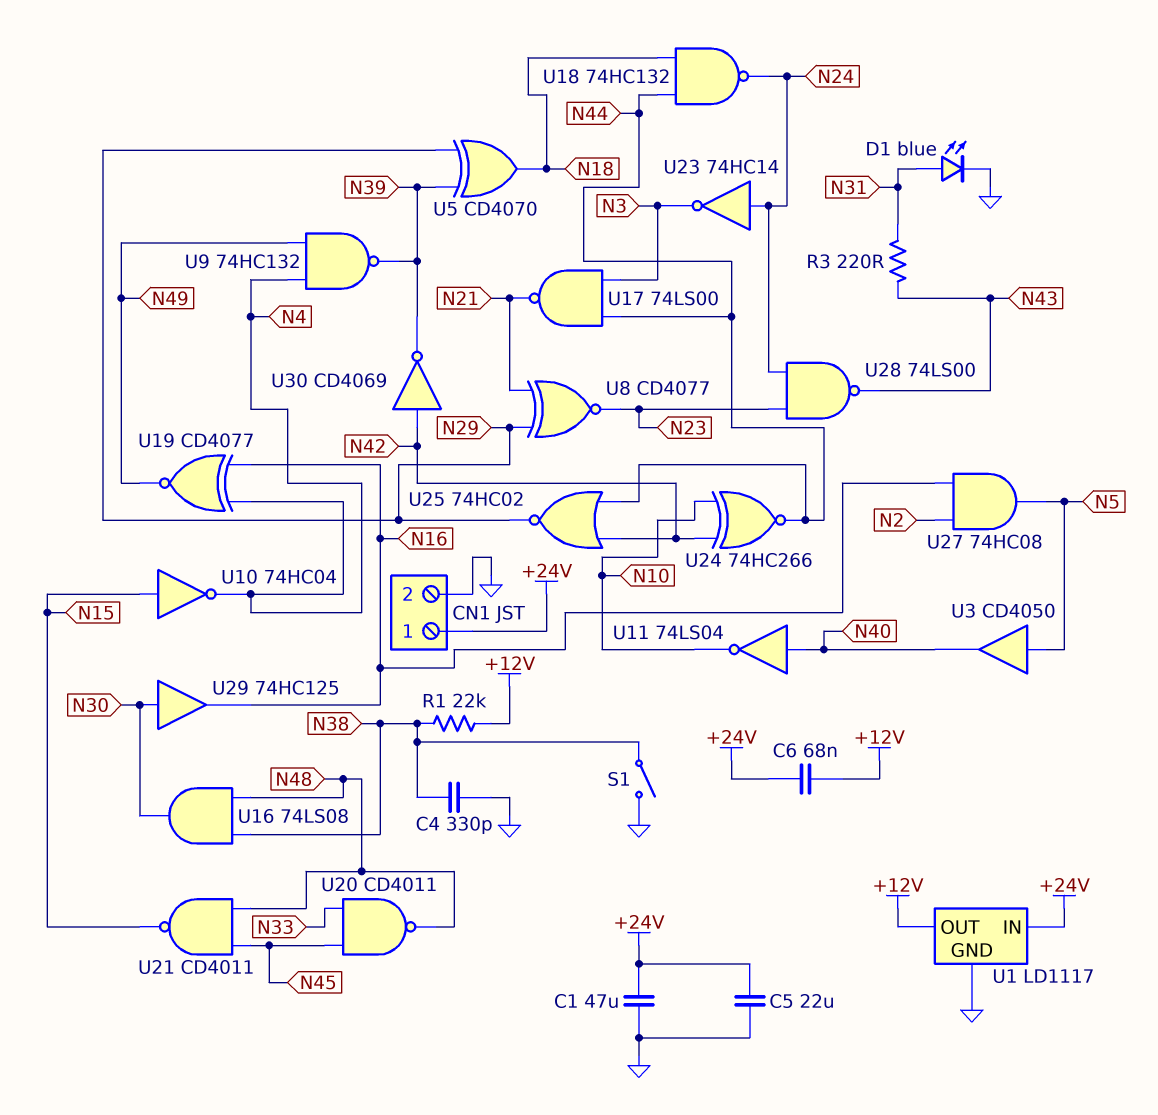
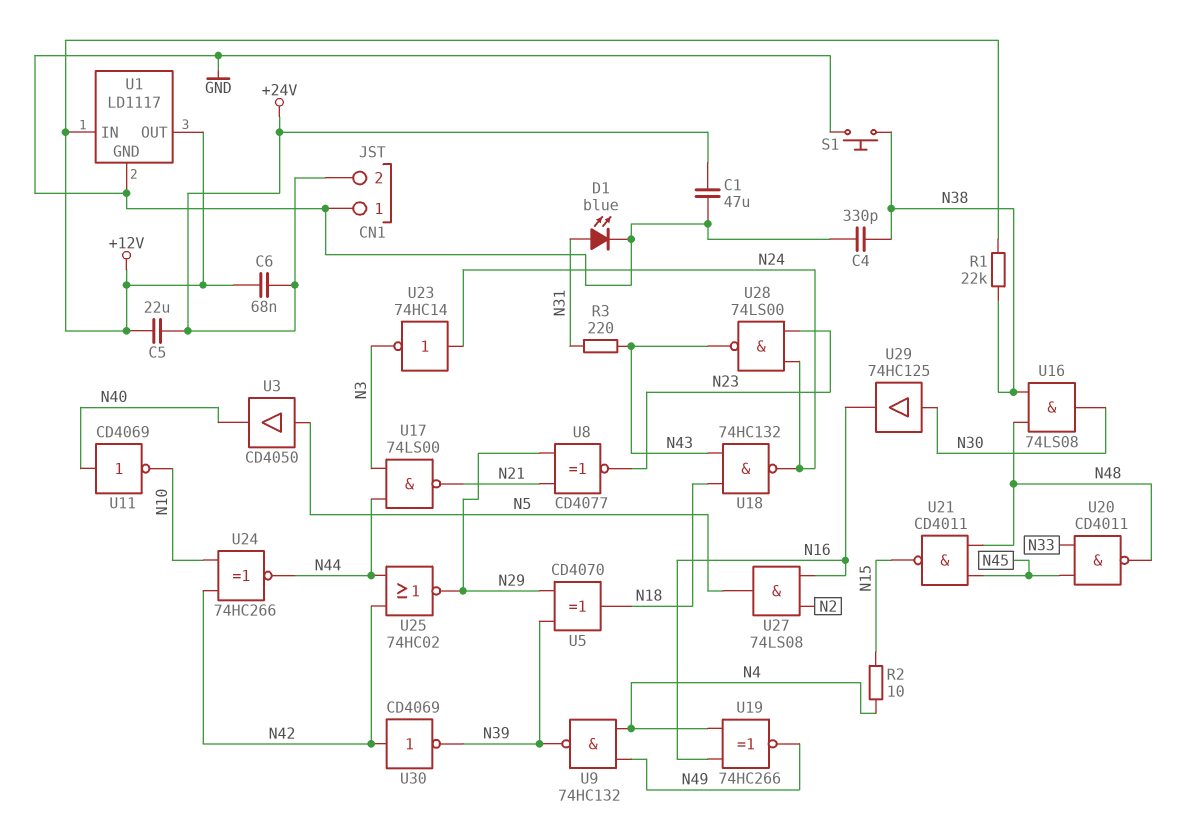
C5: 22uF (+24V, GND) -> 22uF (+12V, +24V)
CN1 pin 1: +24V -> GND
CN1 pin 2: GND -> +24V
R2: none -> 10 (N4, N15)
S1: switch (GND, N38) -> button (GND, N38)
U1 pin IN: +24V -> +12V
U10: NOT 74HC04 (in N15, out N4) -> none
U11: NOT 74LS04 (in N40, out N10) -> NOT CD4069 (in N40, out N10)
U18: NAND 74HC132 (in N18, in N44, out N24) -> NAND 74HC132 (in N18, in N43, out N24)
U19: XNOR CD4077 (in N4, in N16, out N49) -> XNOR 74HC266 (in N4, in N16, out N49)
U27: AND 74HC08 (in N2, in N16, out N5) -> AND 74LS08 (in N2, in N16, out N5)

